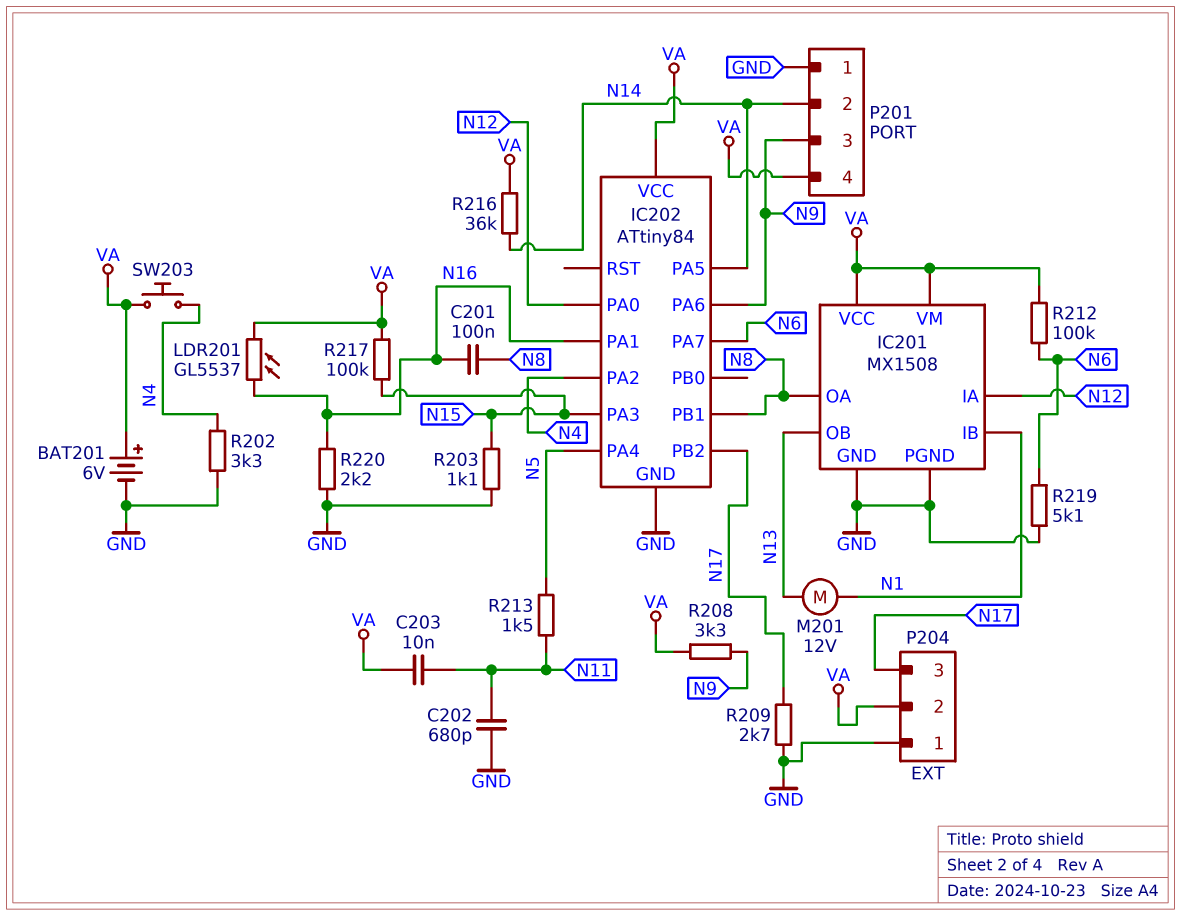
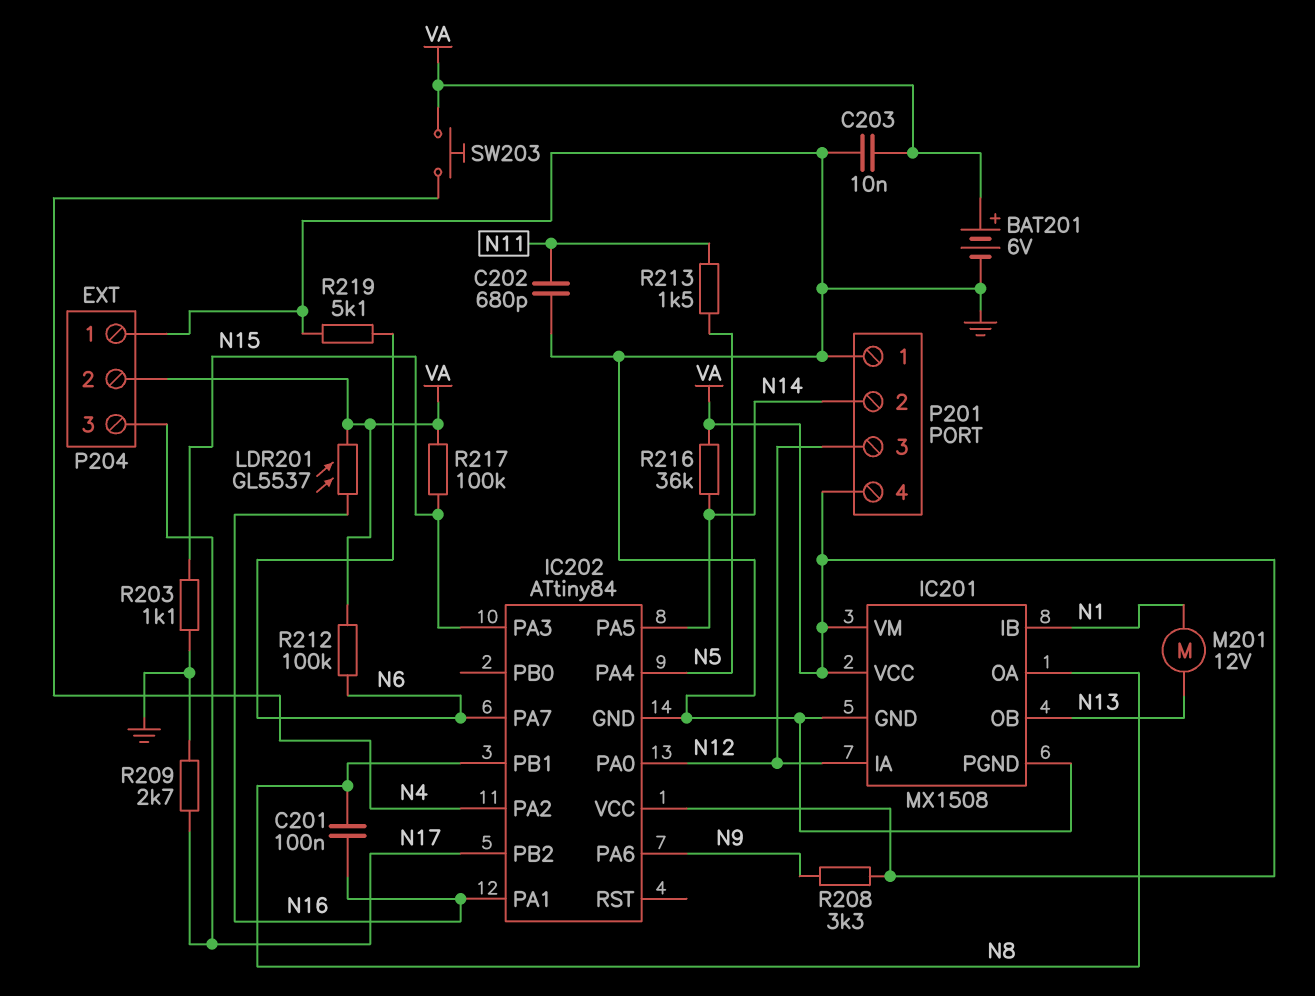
C203: 10nF (N11, VA) -> 10nF (GND, VA)
P201 pin 3: N9 -> N12
R202: 3.3k (GND, N4) -> none
R220: 2.2k (GND, N16) -> none

